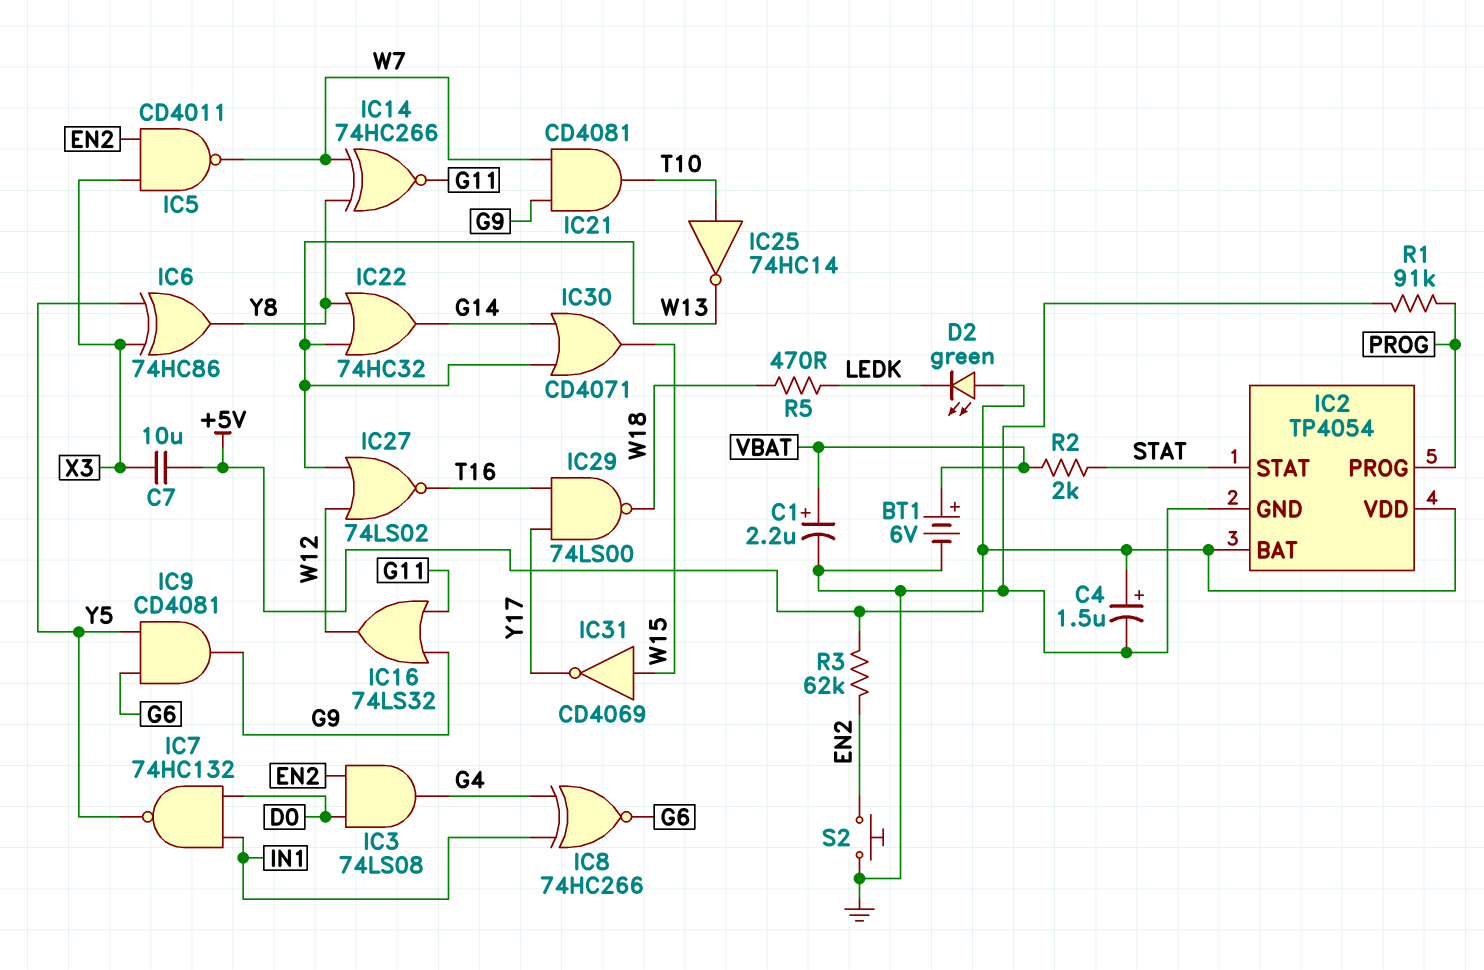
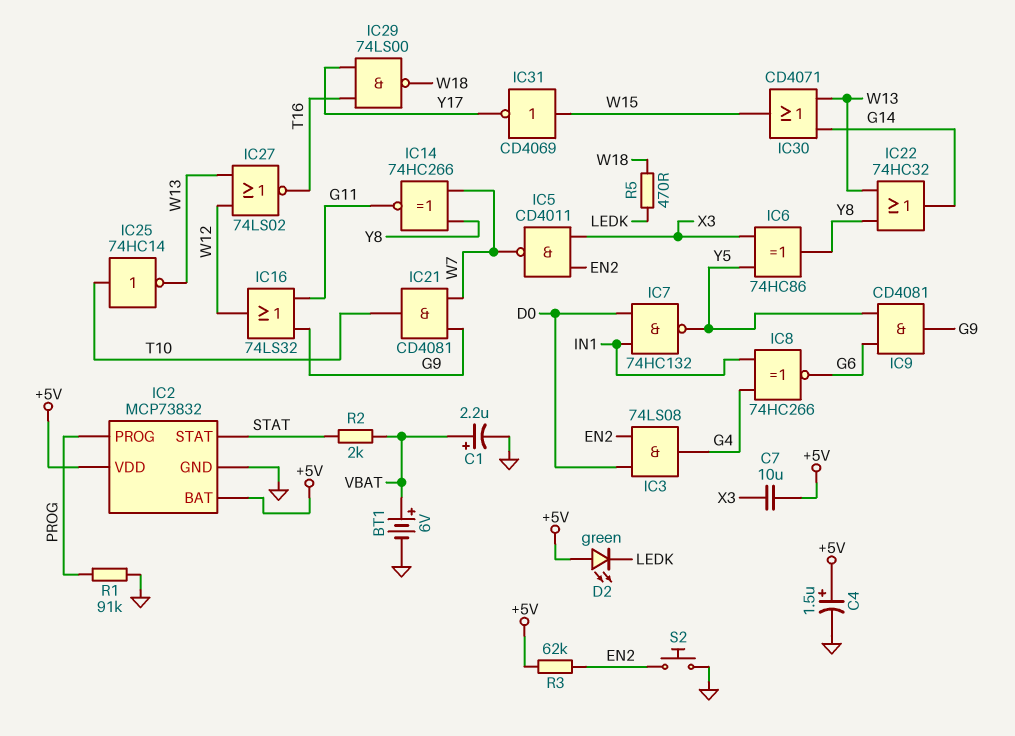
IC2: TP4054 -> MCP73832

